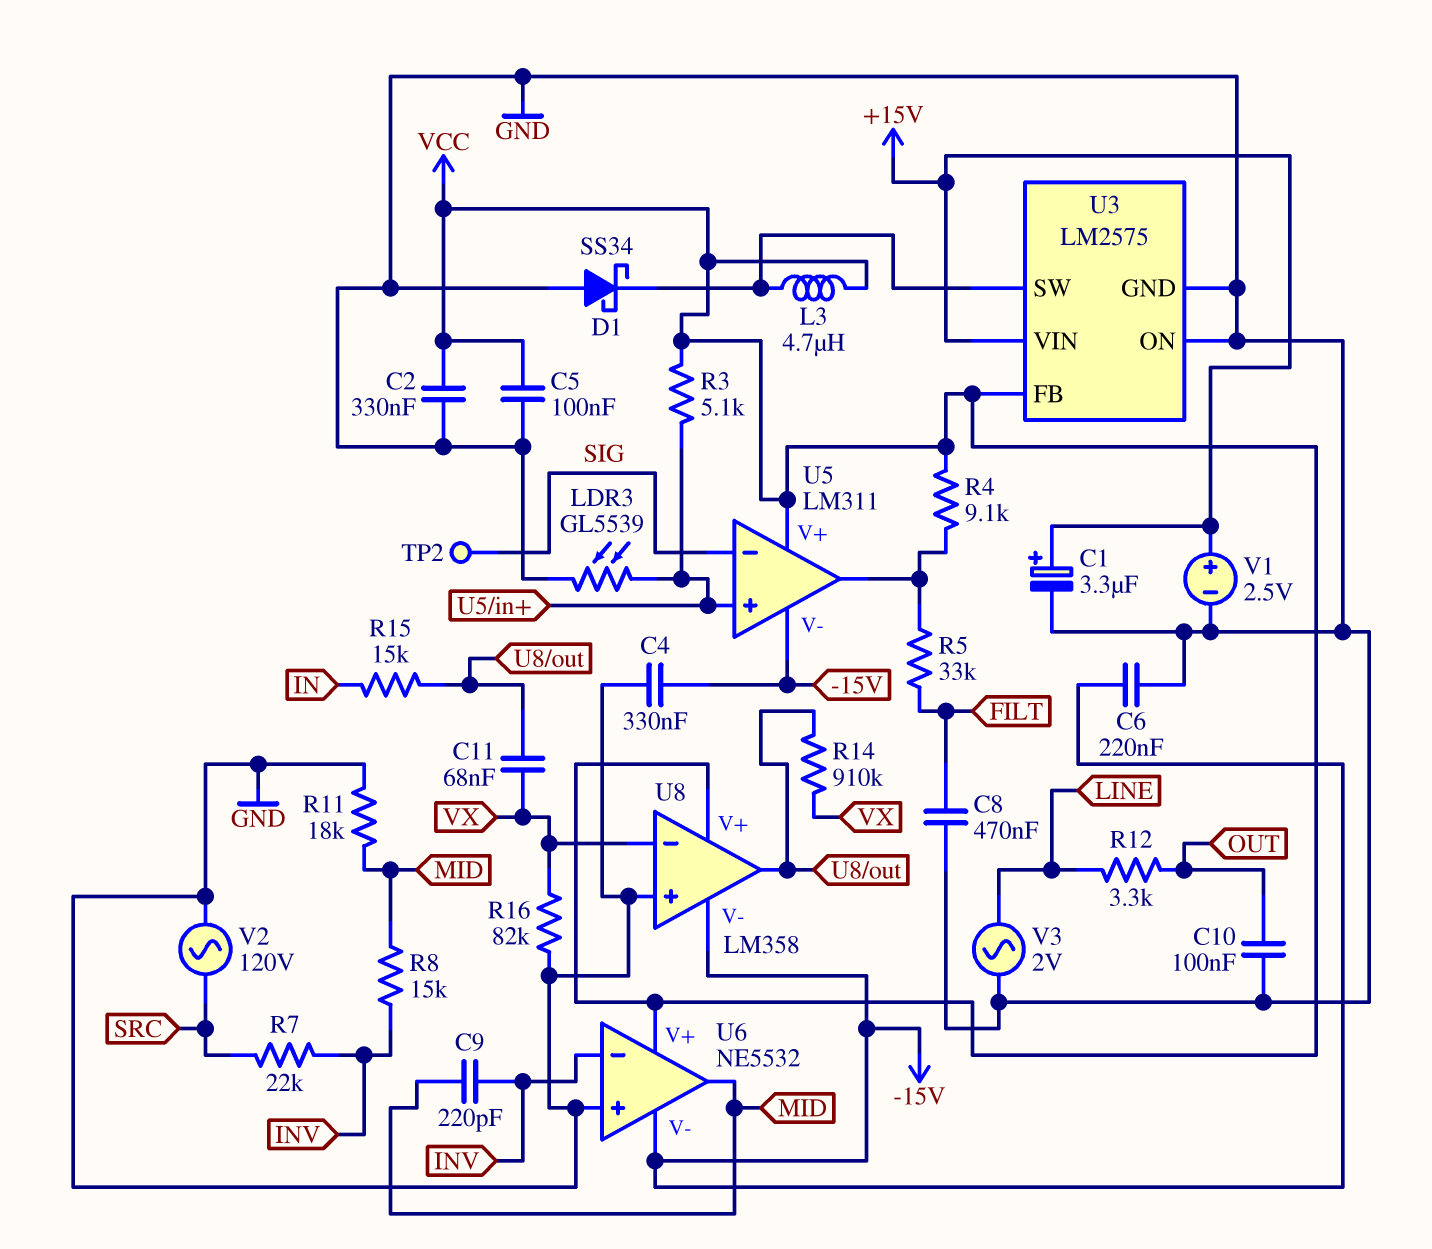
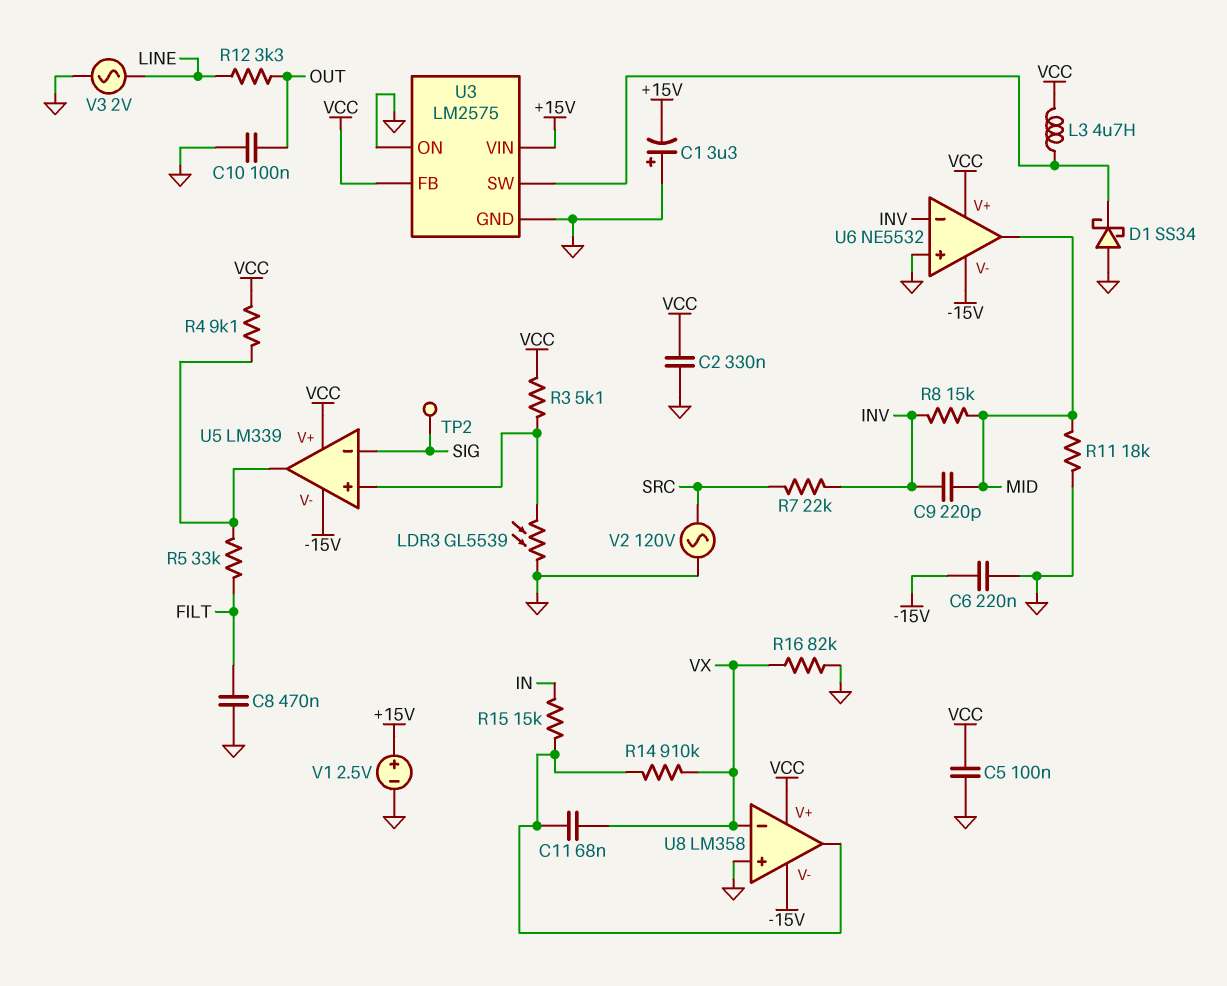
C1: 3.3uF (plus +15V, minus GND) -> 3.3uF (plus GND, minus +15V)
C4: 330nF (-15V, GND) -> none
U5: LM311 -> LM339

